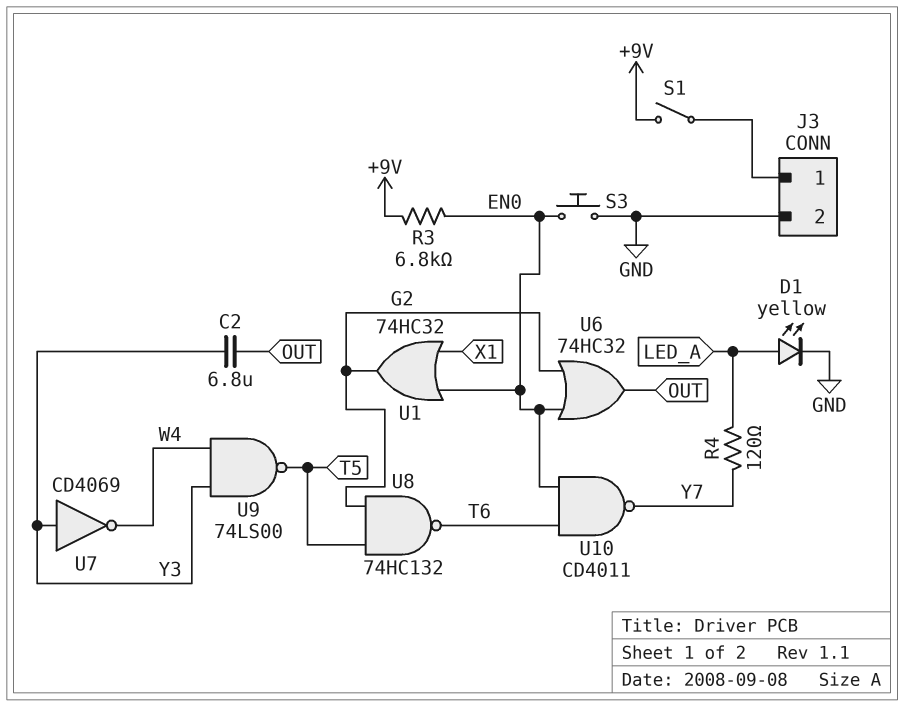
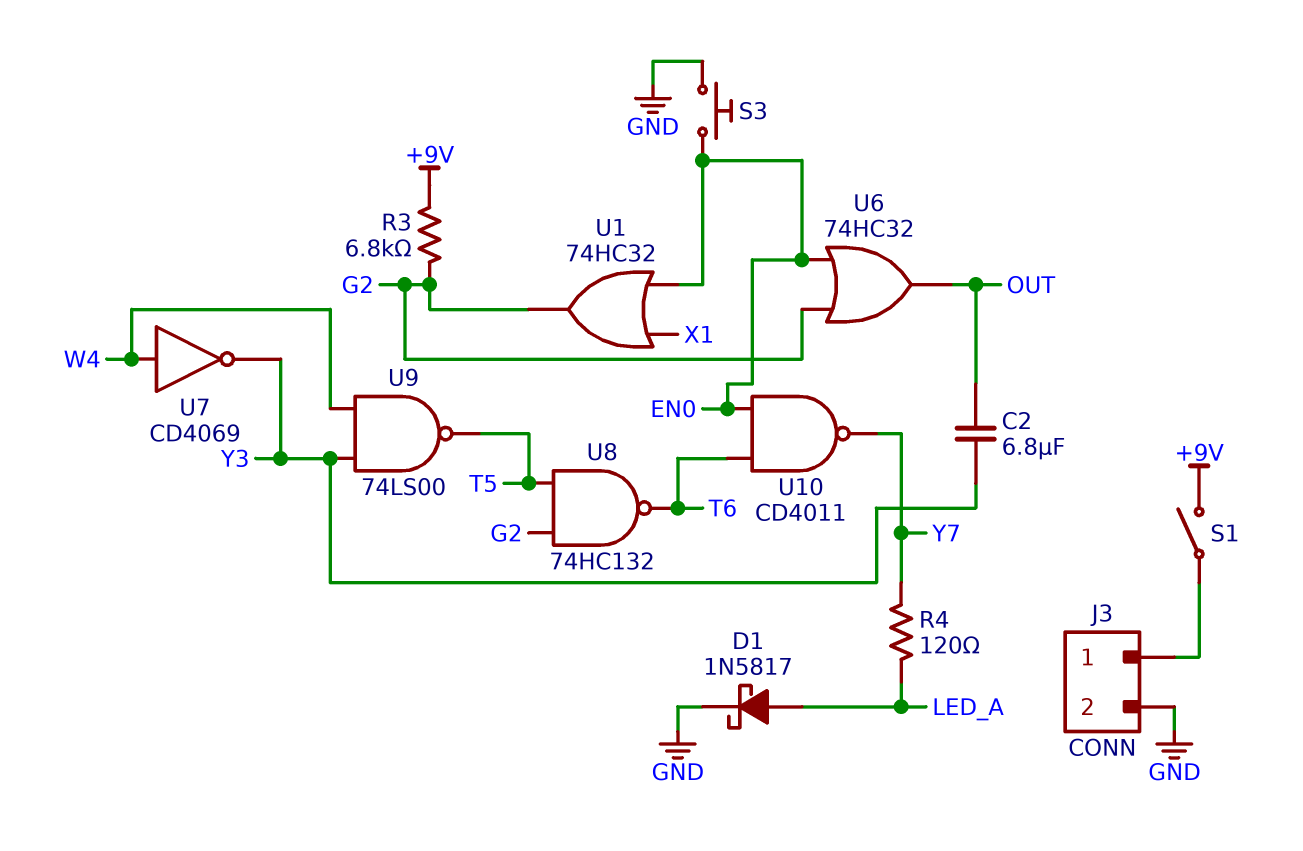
D1: LED yellow (A LED_A, K GND) -> schottky 1N5817 (A LED_A, K GND)
R3: 6.8k (+9V, EN0) -> 6.8k (+9V, G2)
U7: NOT CD4069 (in Y3, out W4) -> NOT CD4069 (in W4, out Y3)

